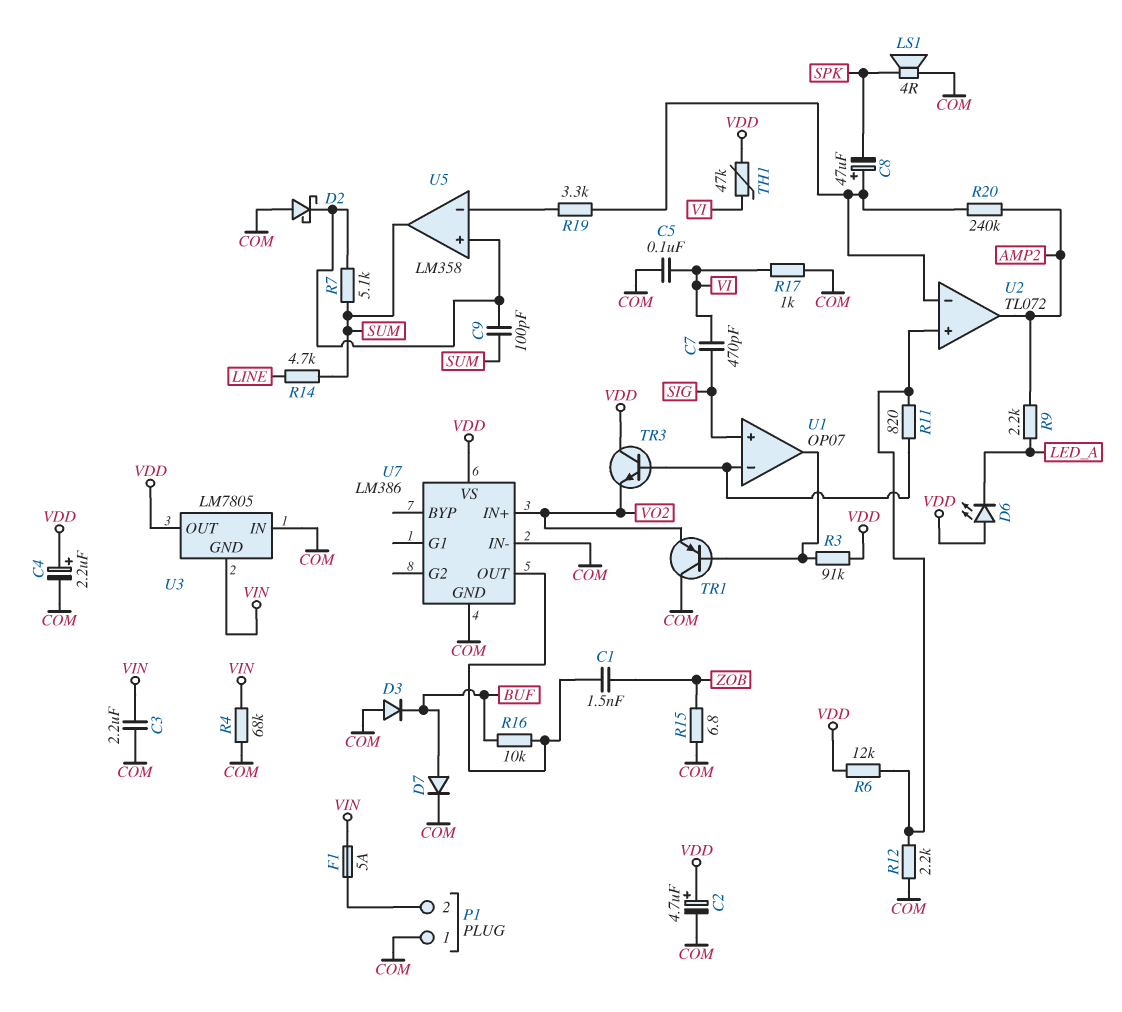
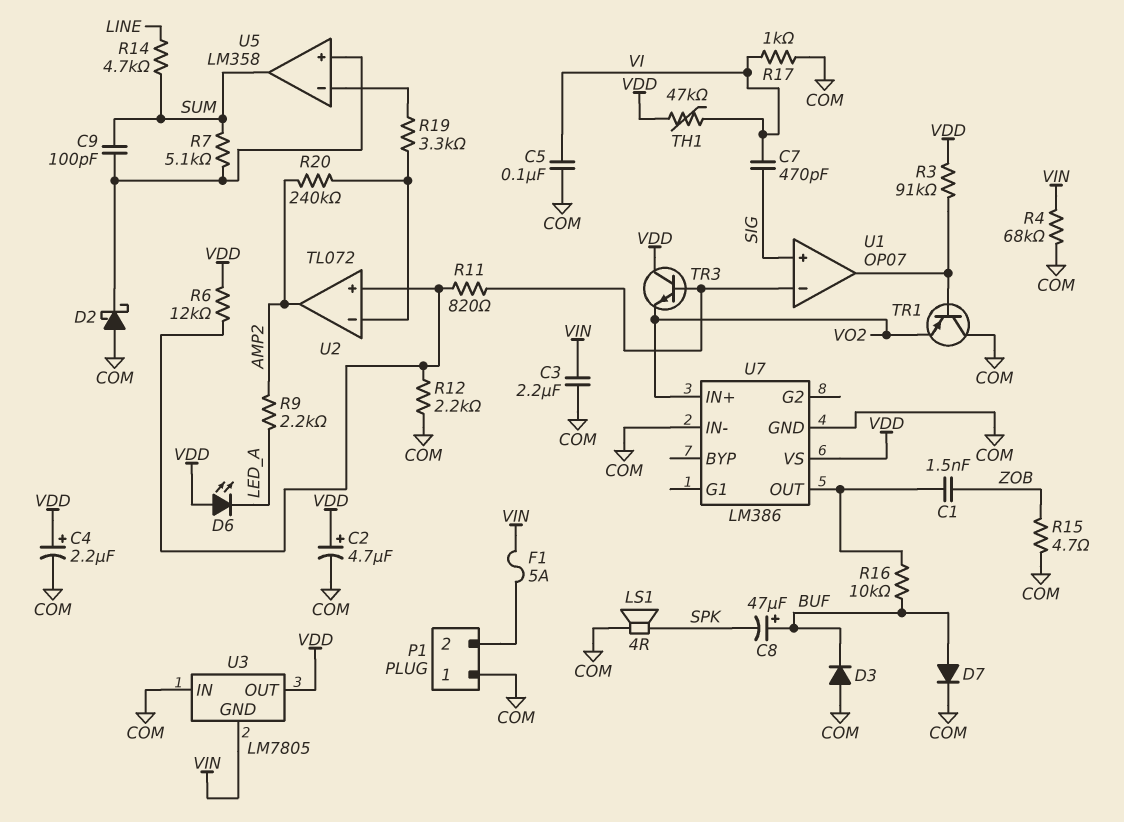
C8: 47uF (plus U2/in-, minus SPK) -> 47uF (plus BUF, minus SPK)
R15: 6.8 (COM, ZOB) -> 4.7 (COM, ZOB)

